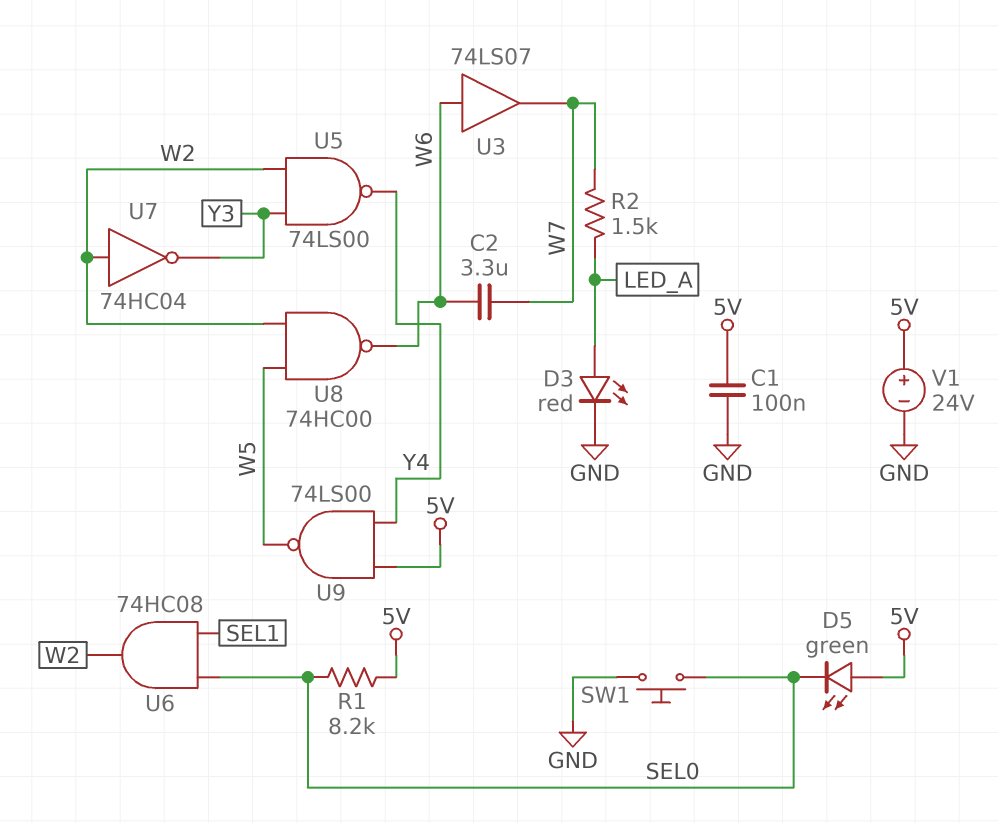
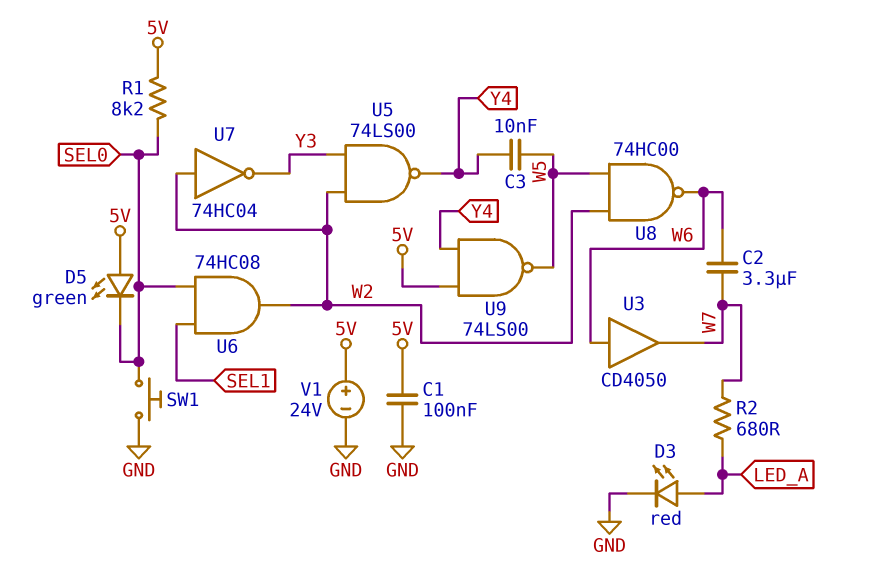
C3: none -> 10nF (W5, Y4)
R2: 1.5k (LED_A, W7) -> 680 (LED_A, W7)
U3: buffer 74LS07 (in W6, out W7) -> buffer CD4050 (in W6, out W7)

